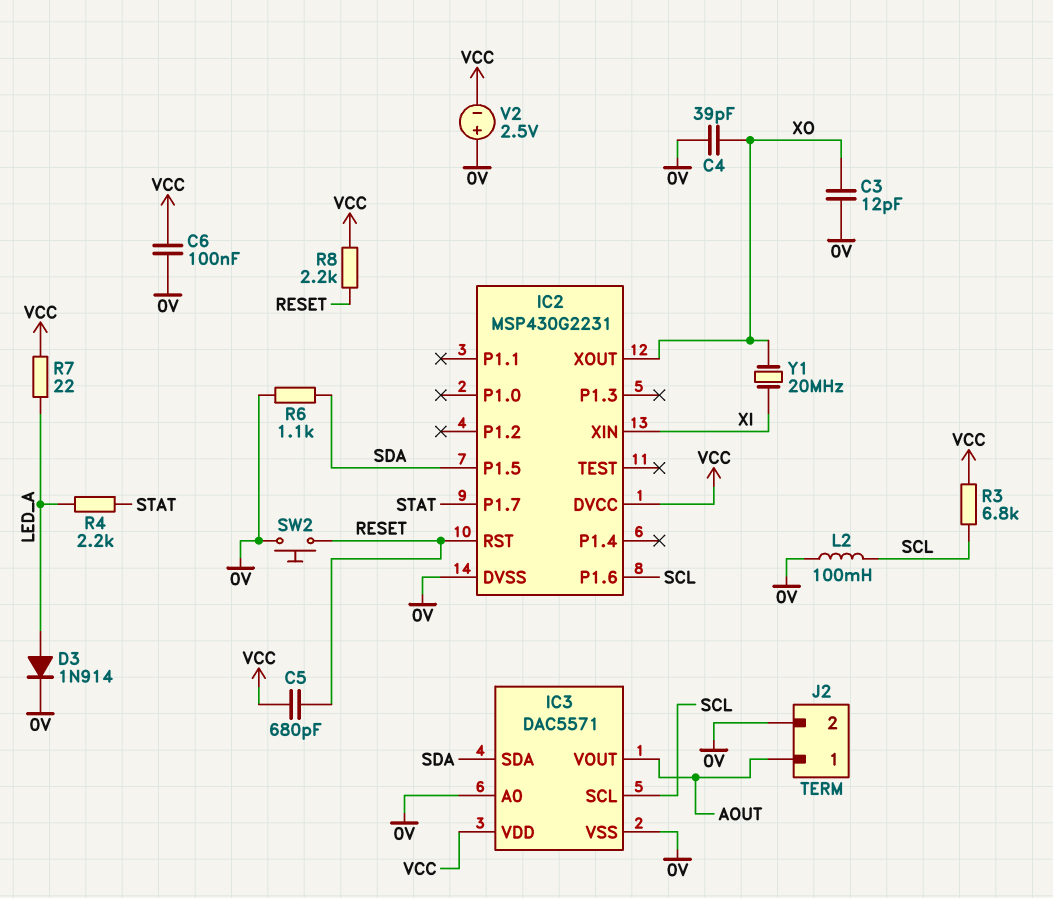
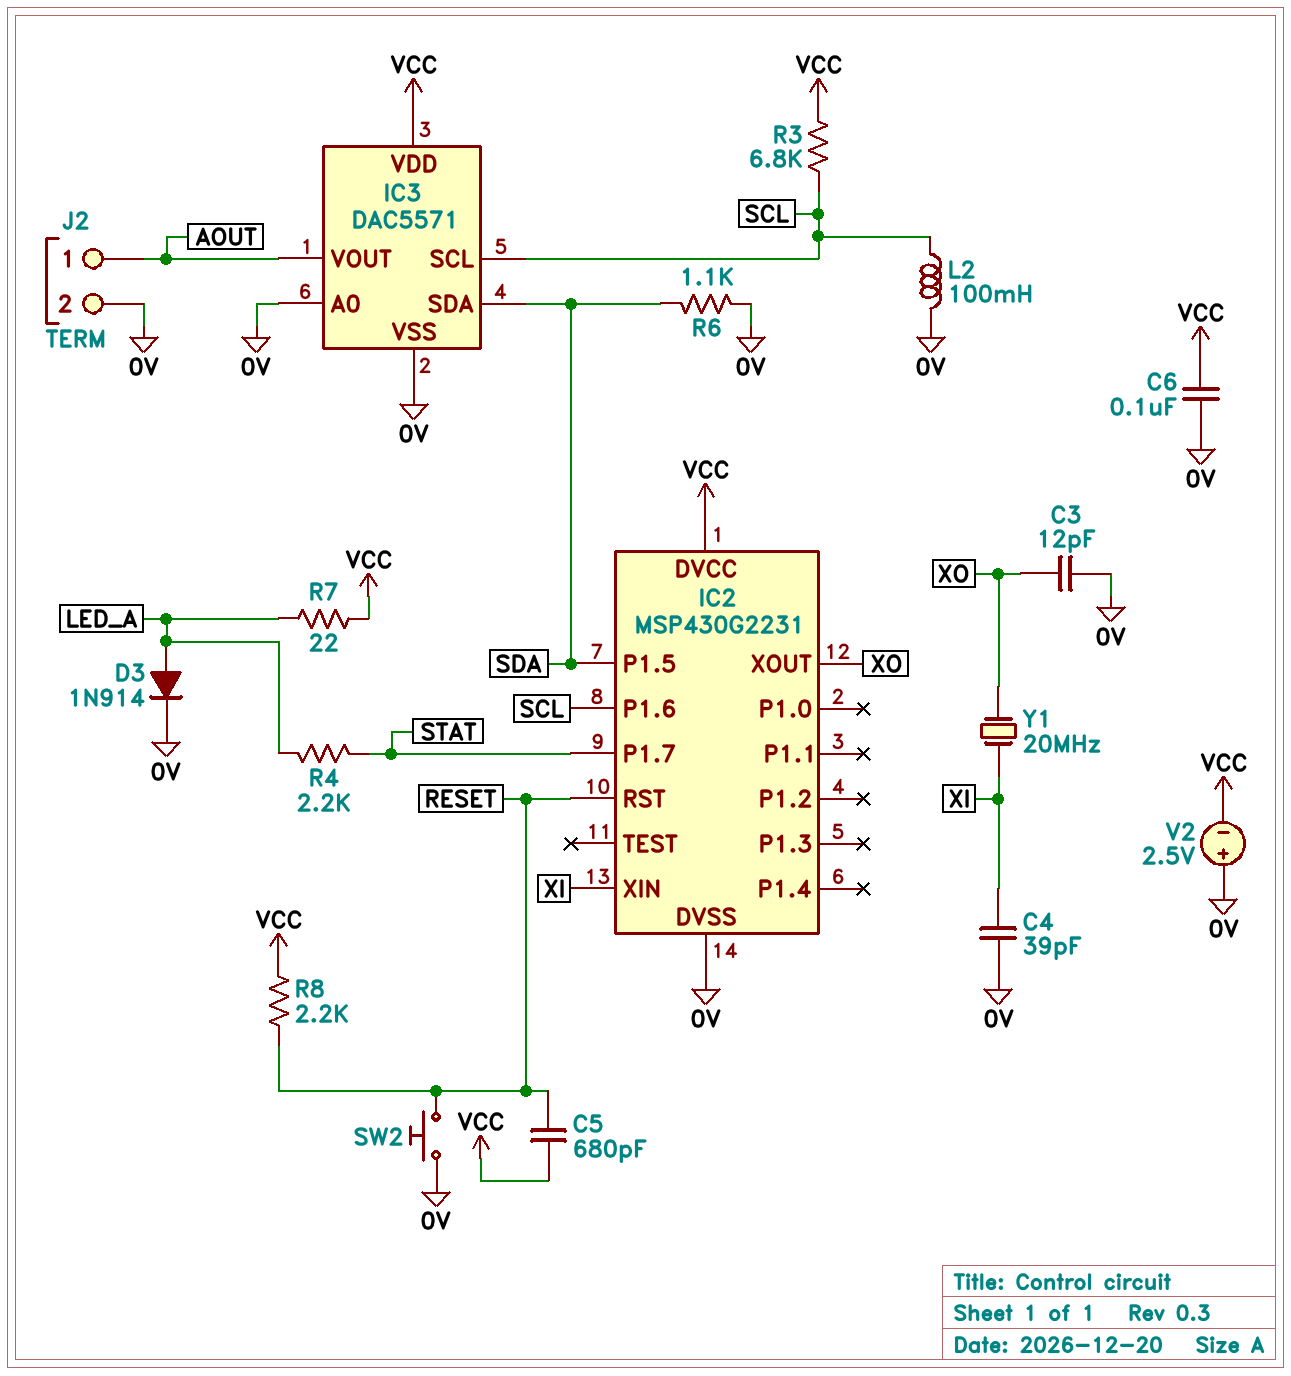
C4: 39pF (0V, XO) -> 39pF (0V, XI)

